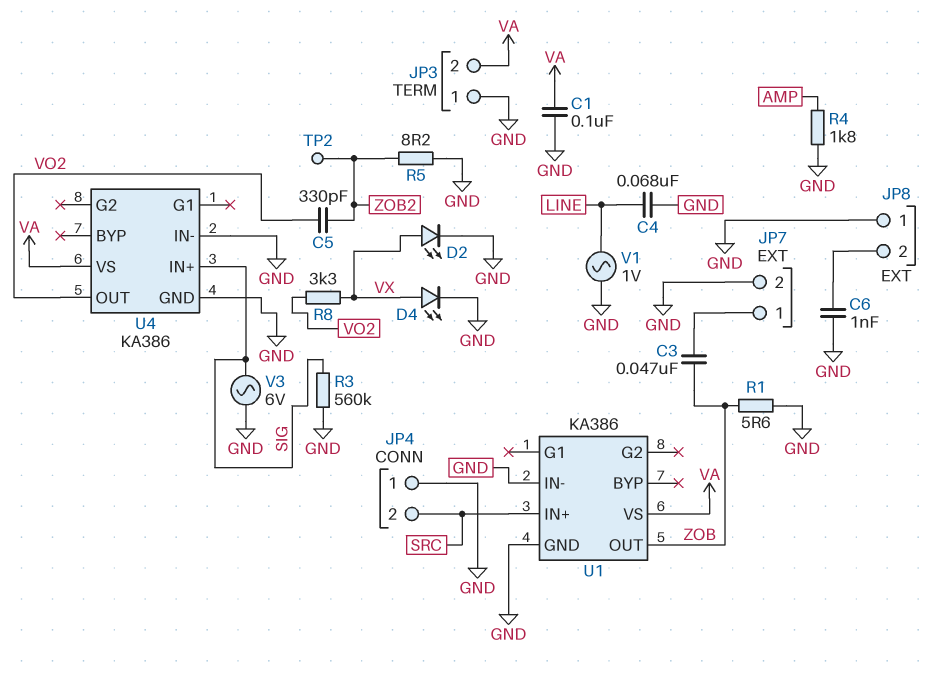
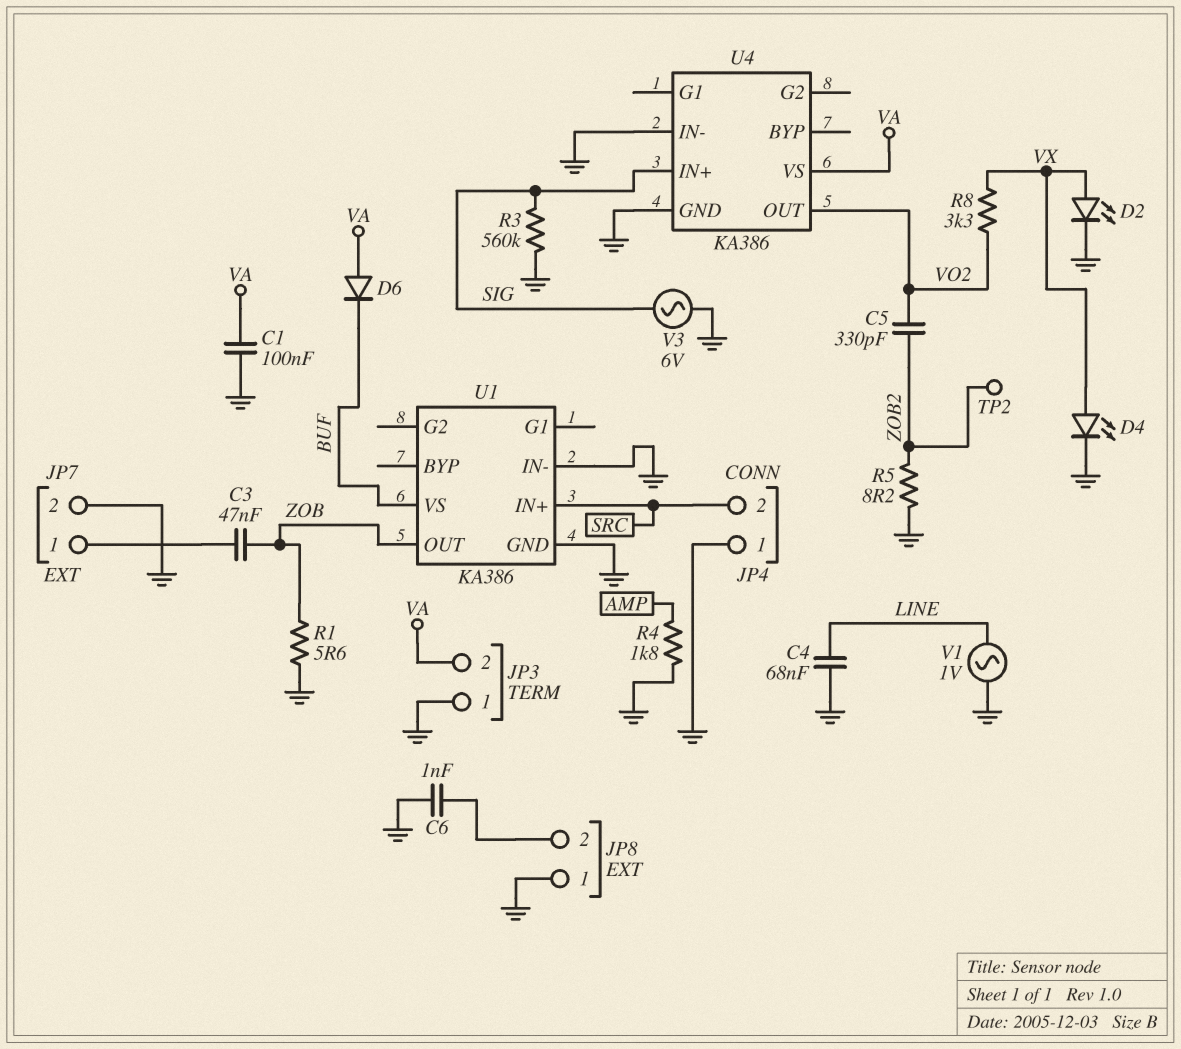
D6: none -> diode (A VA, K BUF)
U1 pin VS: VA -> BUF

